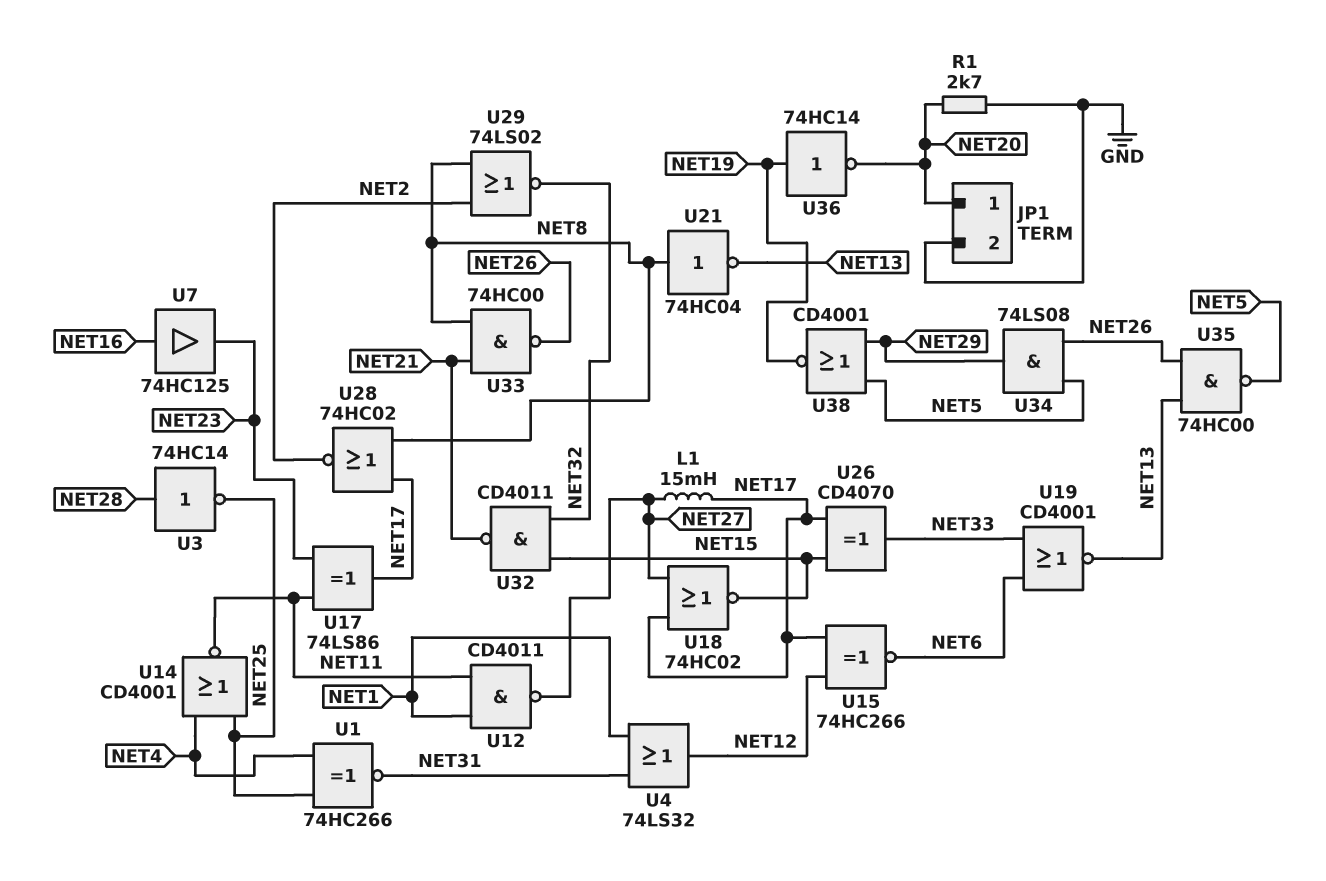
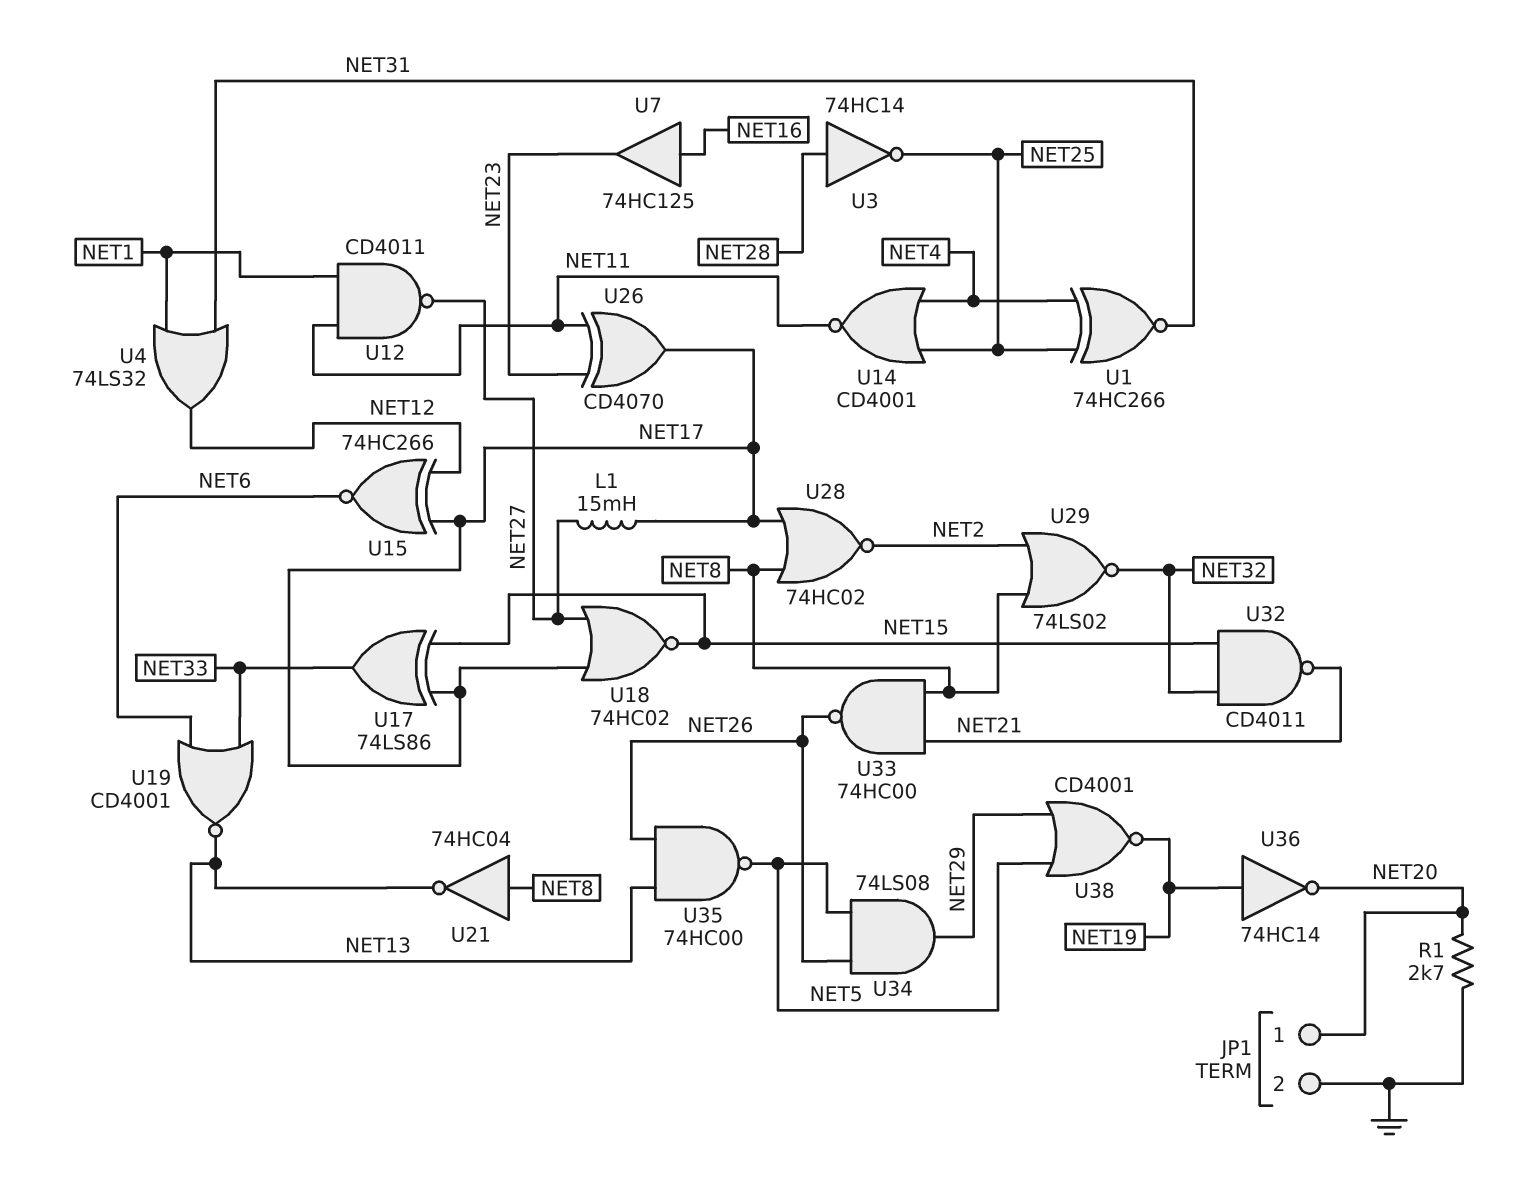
U17: XOR 74LS86 (in NET11, in NET23, out NET17) -> XOR 74LS86 (in NET15, in NET17, out NET33)
U26: XOR CD4070 (in NET15, in NET17, out NET33) -> XOR CD4070 (in NET11, in NET23, out NET17)

